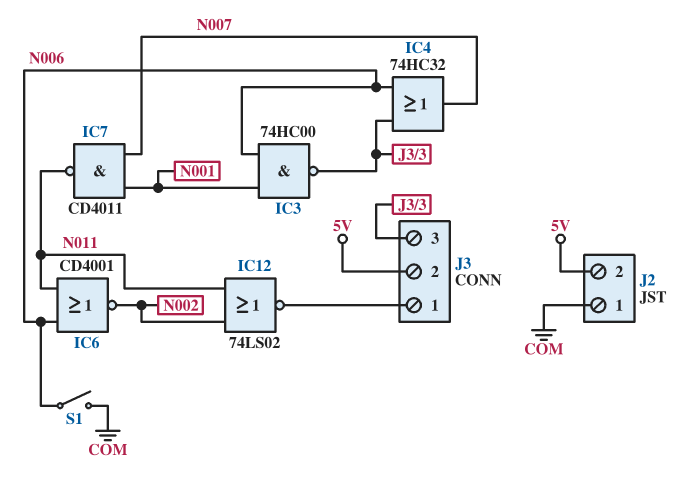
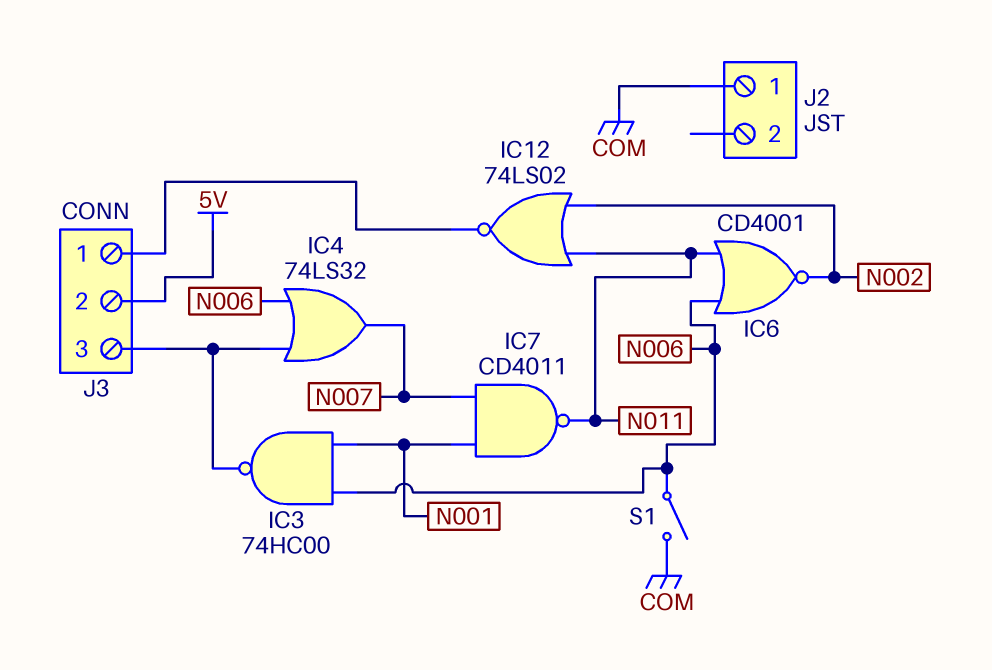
IC4: OR 74HC32 (in J3/3, in N006, out N007) -> OR 74LS32 (in J3/3, in N006, out N007)
J2 pin 2: 5V -> none

